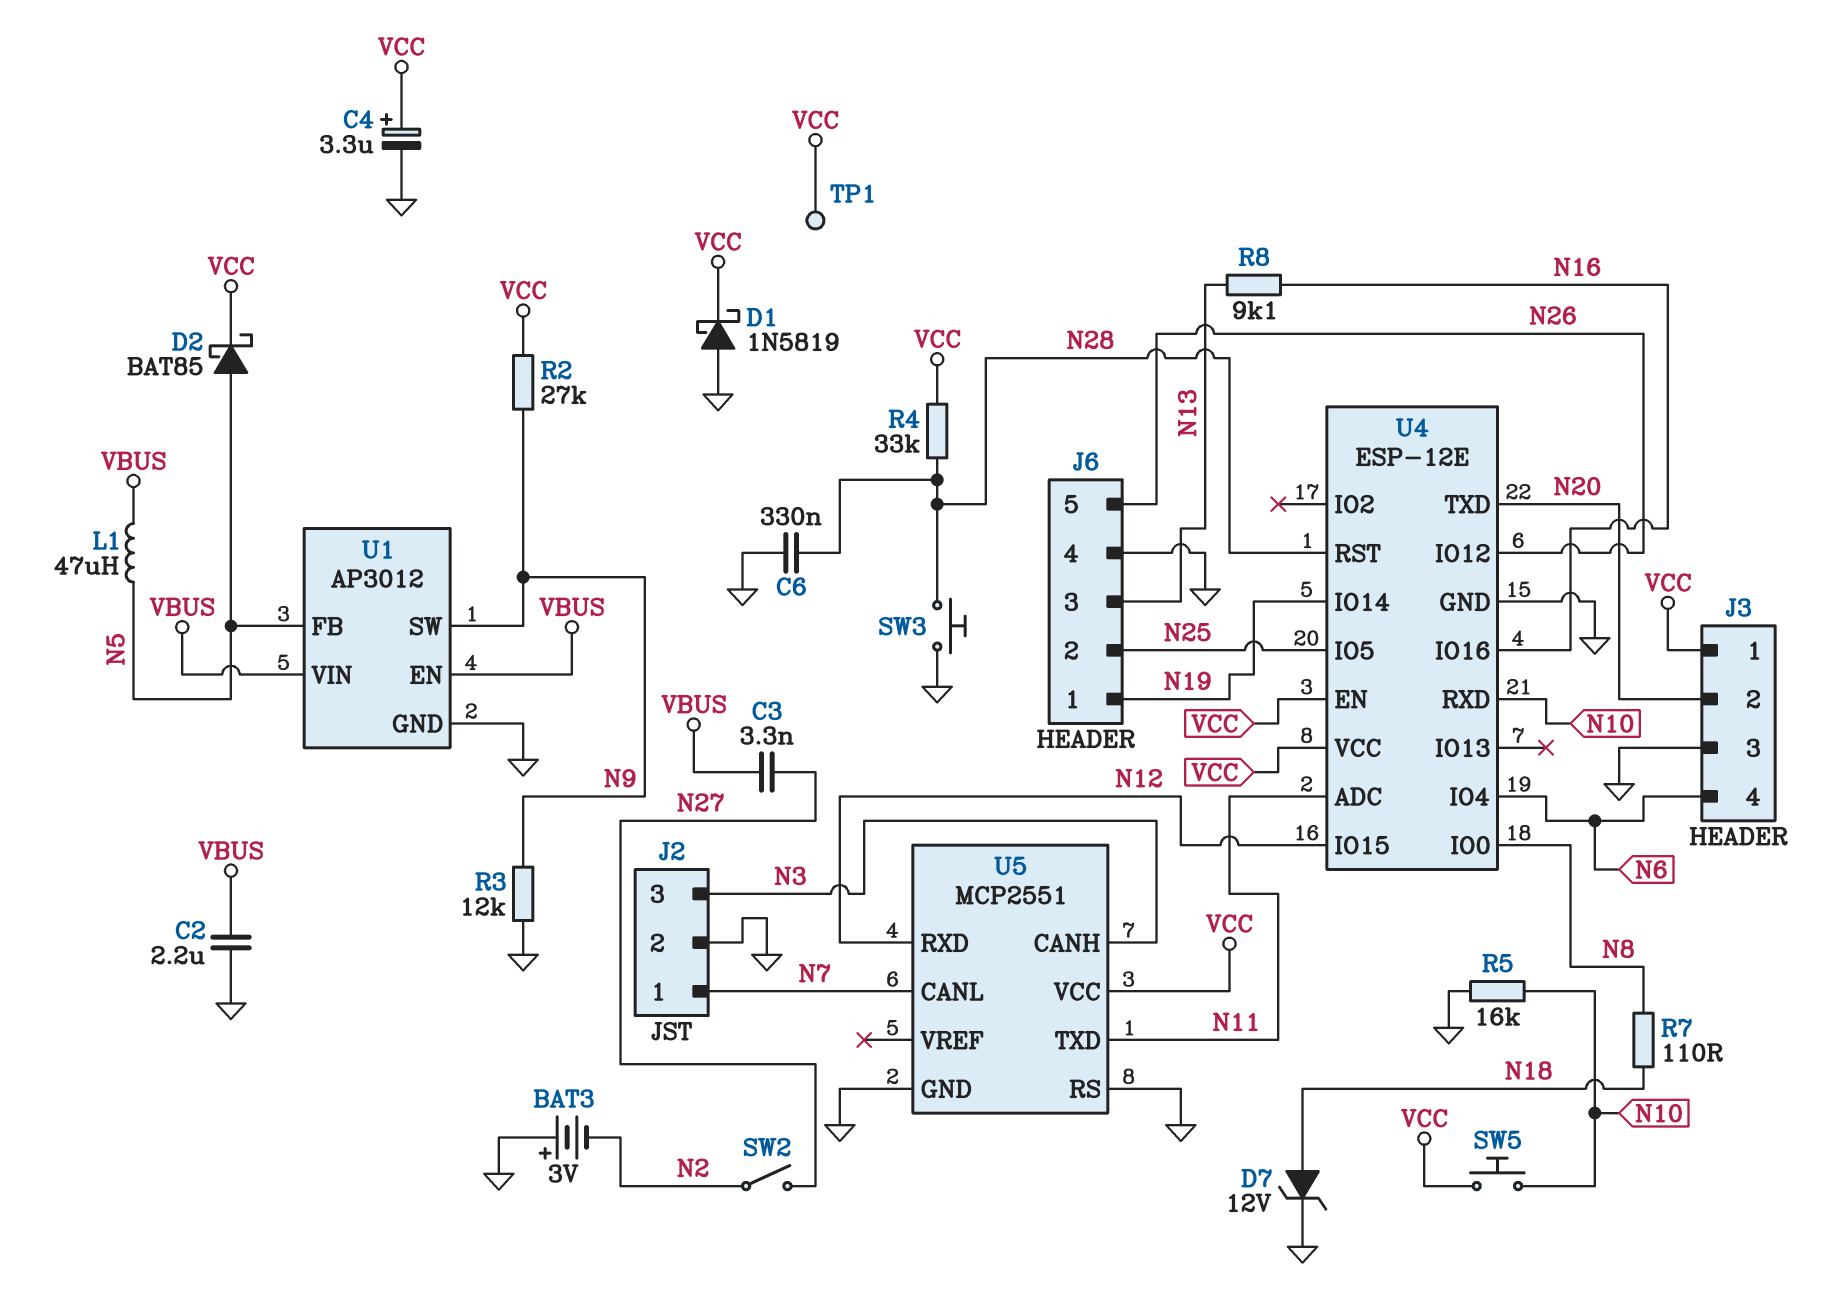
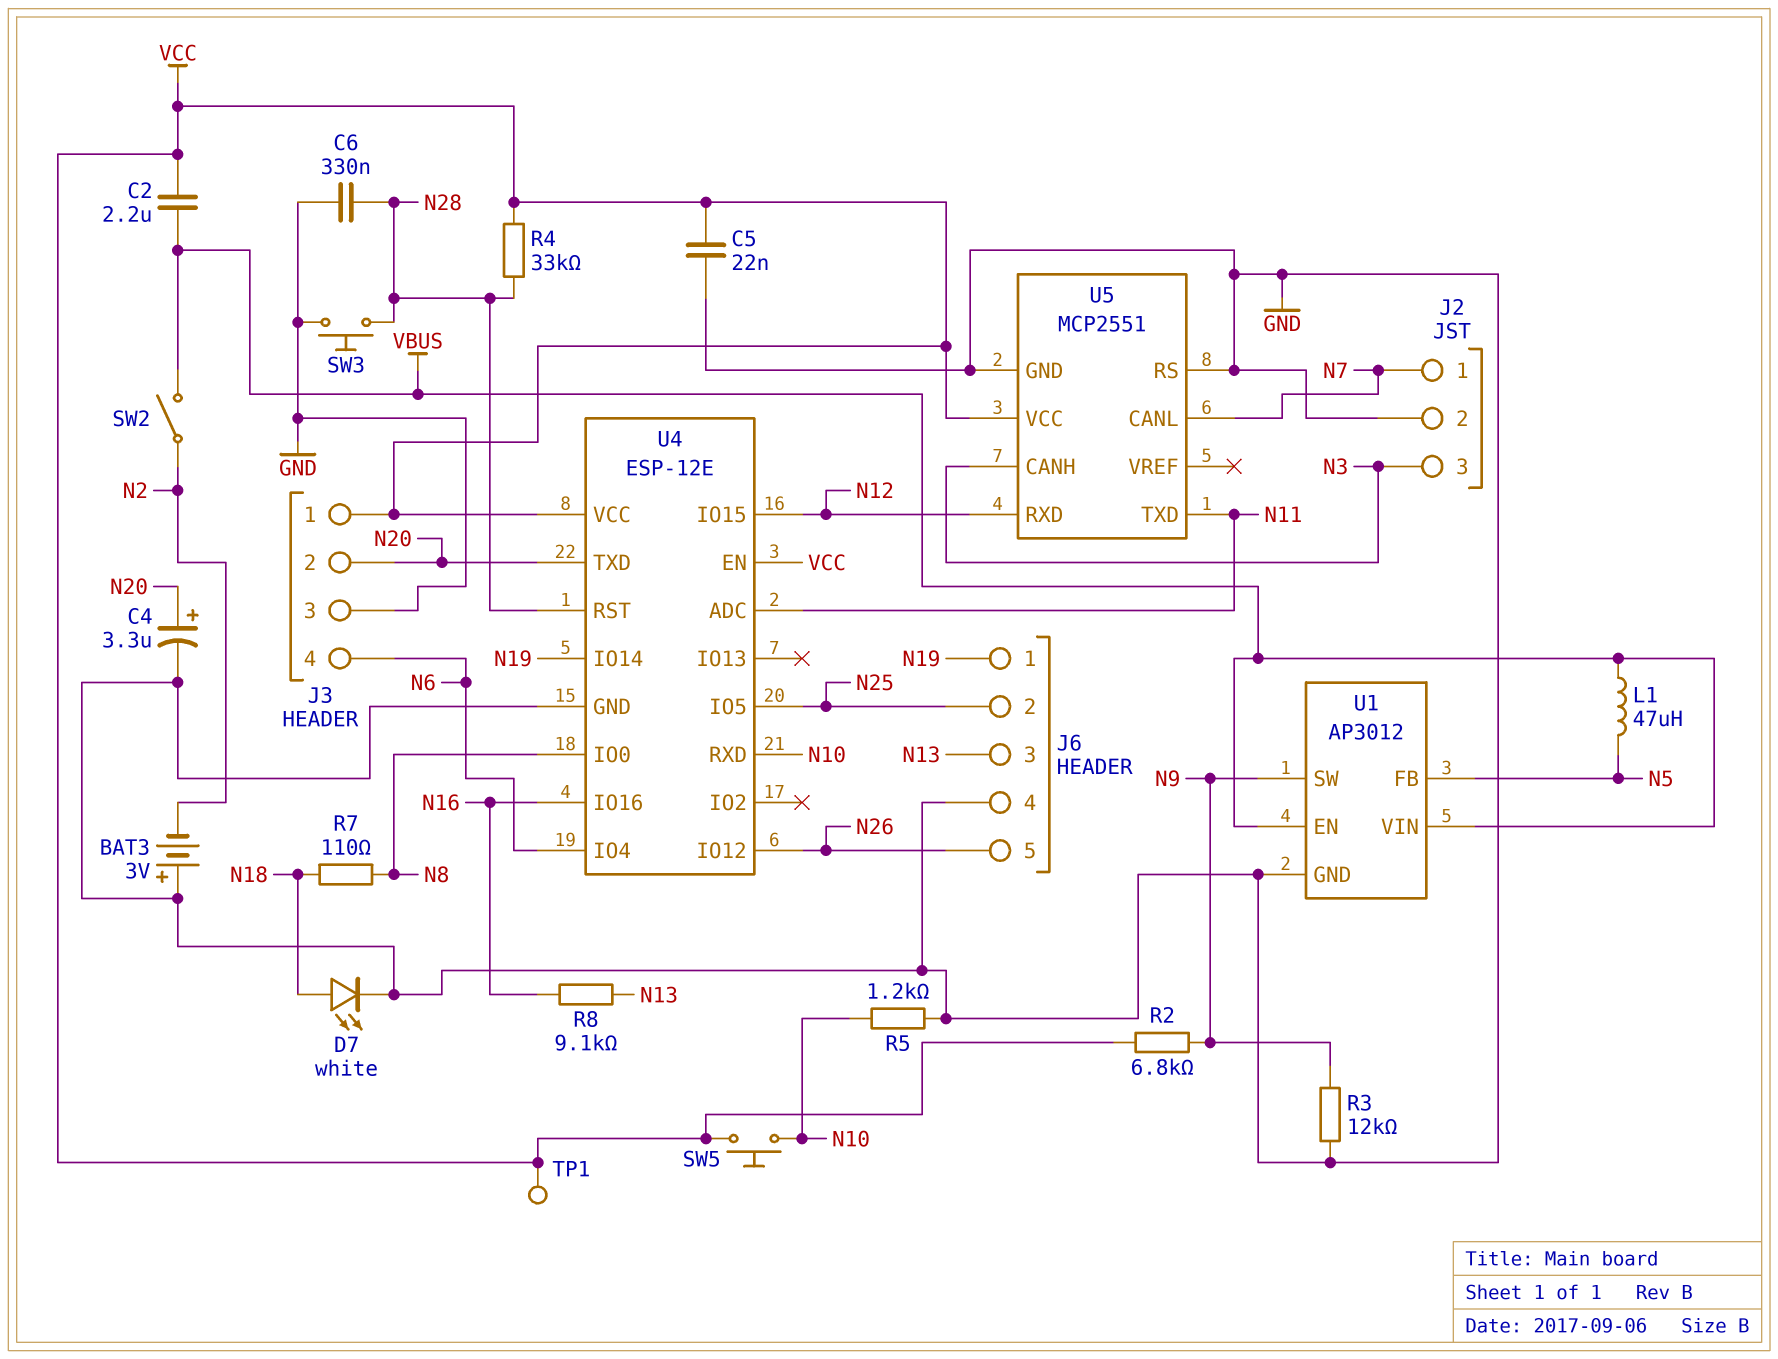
C2: 2.2uF (GND, VBUS) -> 2.2uF (VBUS, VCC)
C3: 3.3nF (N27, VBUS) -> none
C4: 3.3uF (plus VCC, minus GND) -> 3.3uF (plus N20, minus GND)
C5: none -> 22nF (GND, VCC)
D1: schottky 1N5819 (A GND, K VCC) -> none
D2: schottky BAT85 (A N5, K VCC) -> none
D7: zener 12V (A N18, K GND) -> LED white (A N18, K GND)
R2: 27k (N9, VCC) -> 6.8k (N9, VCC)
R5: 16k (GND, N10) -> 1.2k (GND, N10)
SW2: switch (N2, N27) -> switch (N2, VBUS)

